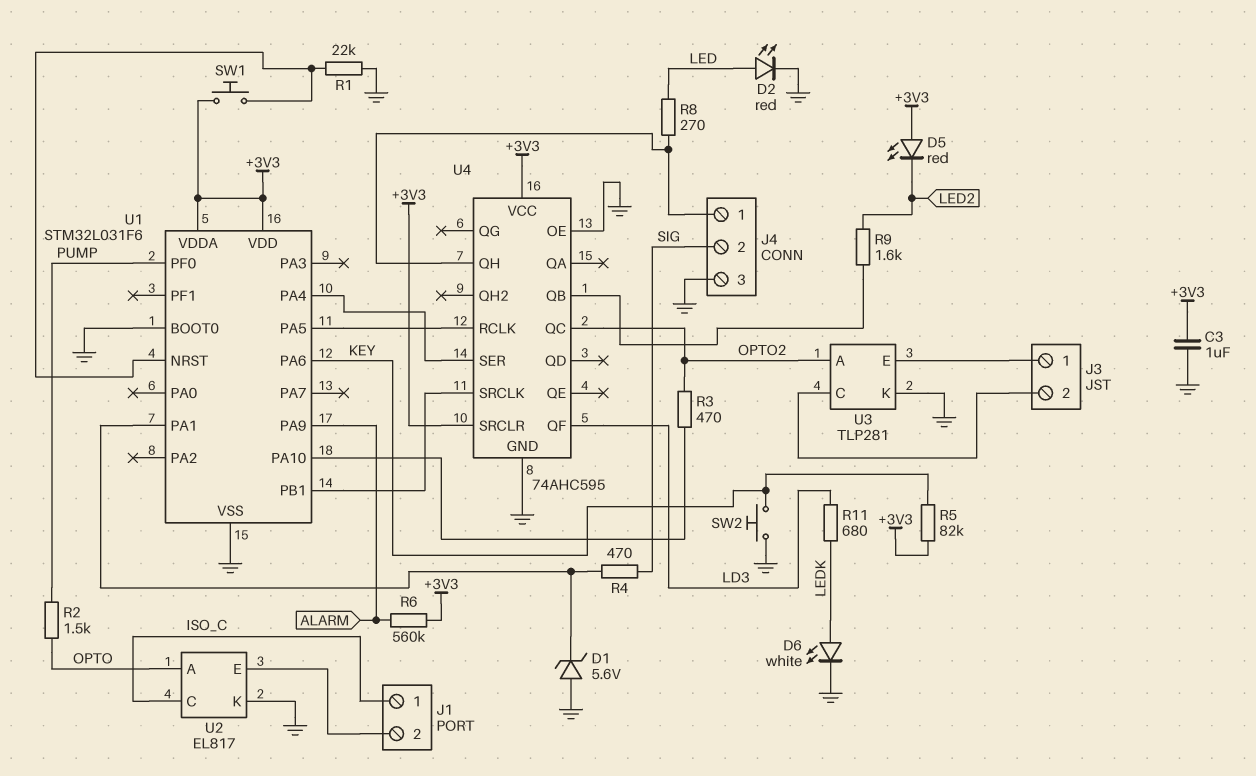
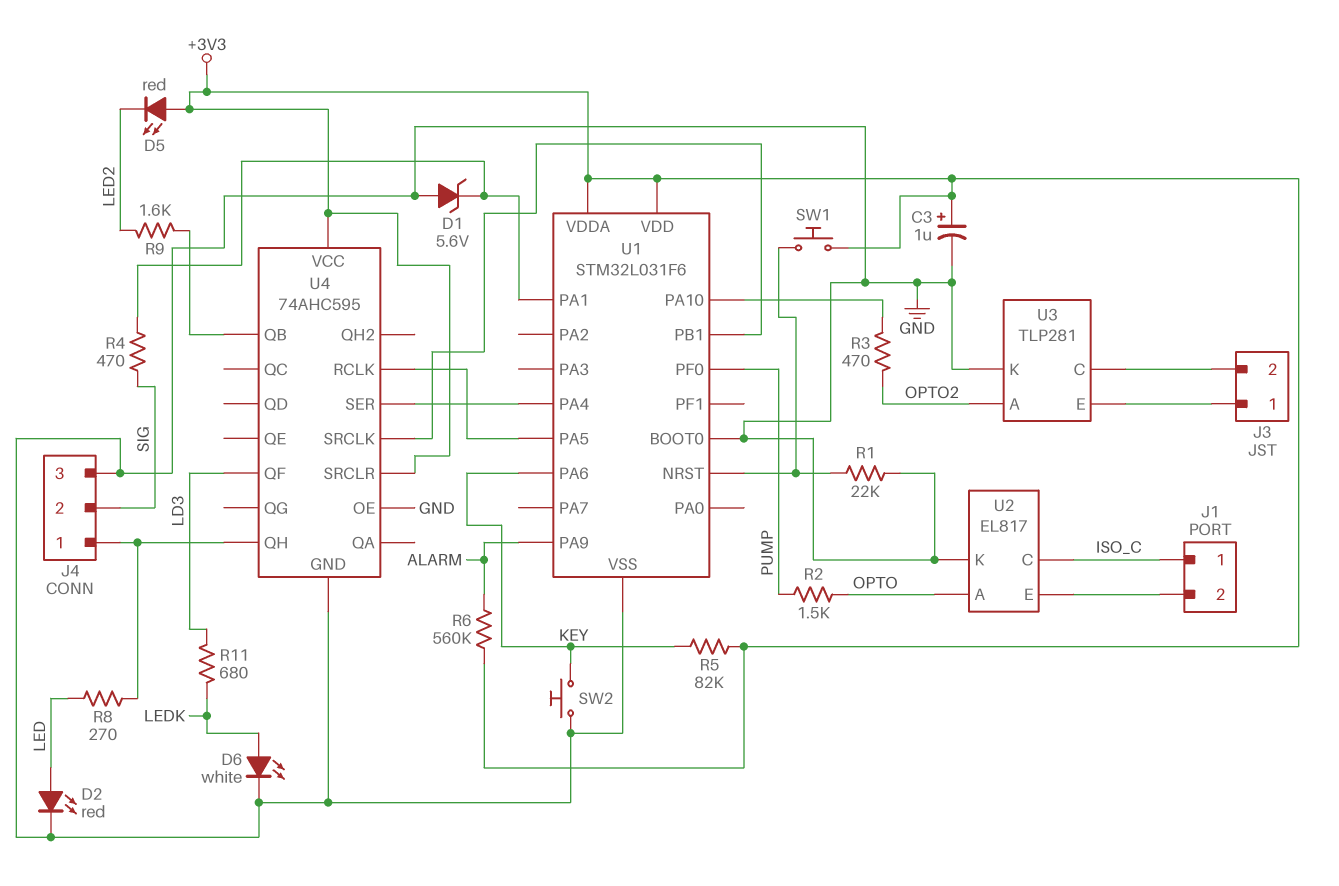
C3: 1uF (+3V3, GND) -> 1uF (plus +3V3, minus GND)
U4 pin QC: OPTO2 -> none

